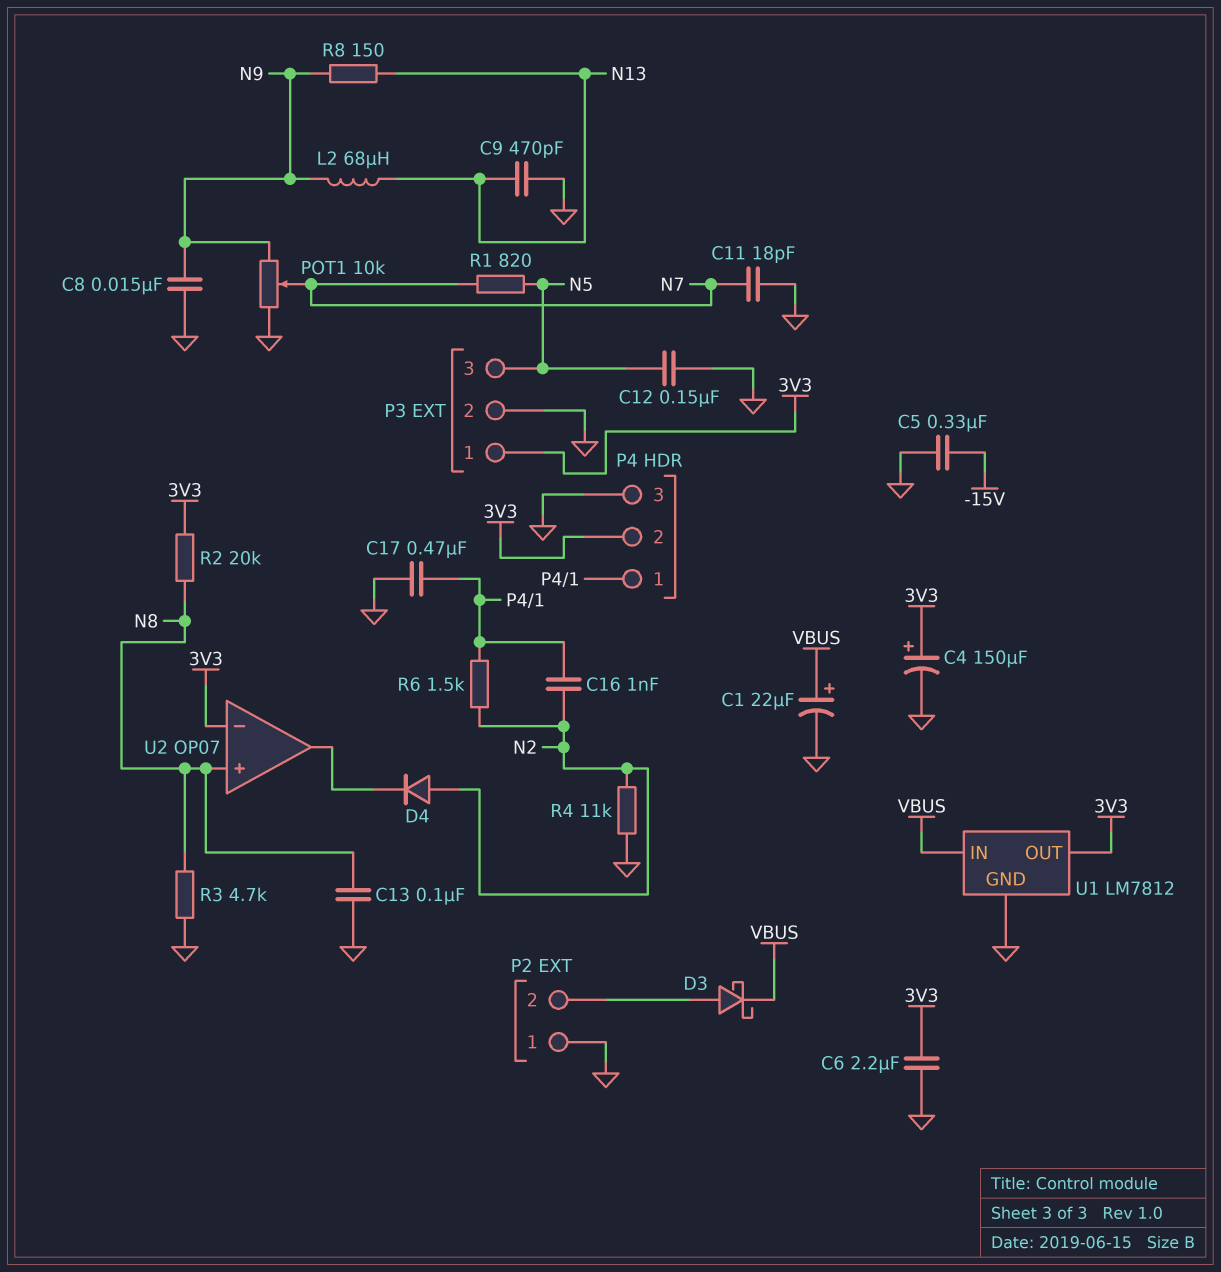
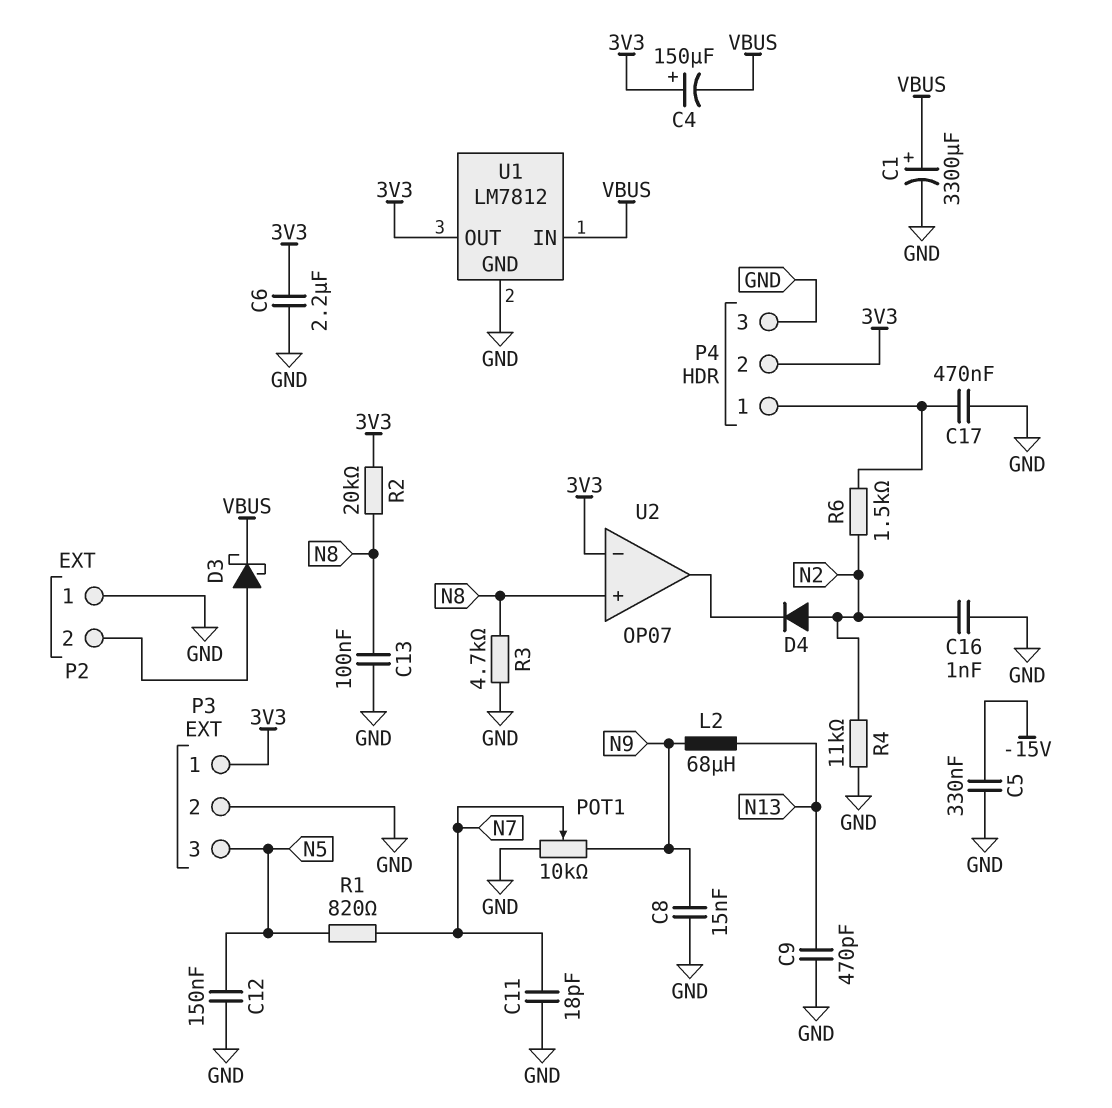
C1: 22uF (plus VBUS, minus GND) -> 3300uF (plus VBUS, minus GND)
C4: 150uF (plus 3V3, minus GND) -> 150uF (plus 3V3, minus VBUS)
C16: 1nF (N2, P4/1) -> 1nF (GND, N2)
R8: 150 (N9, N13) -> none

